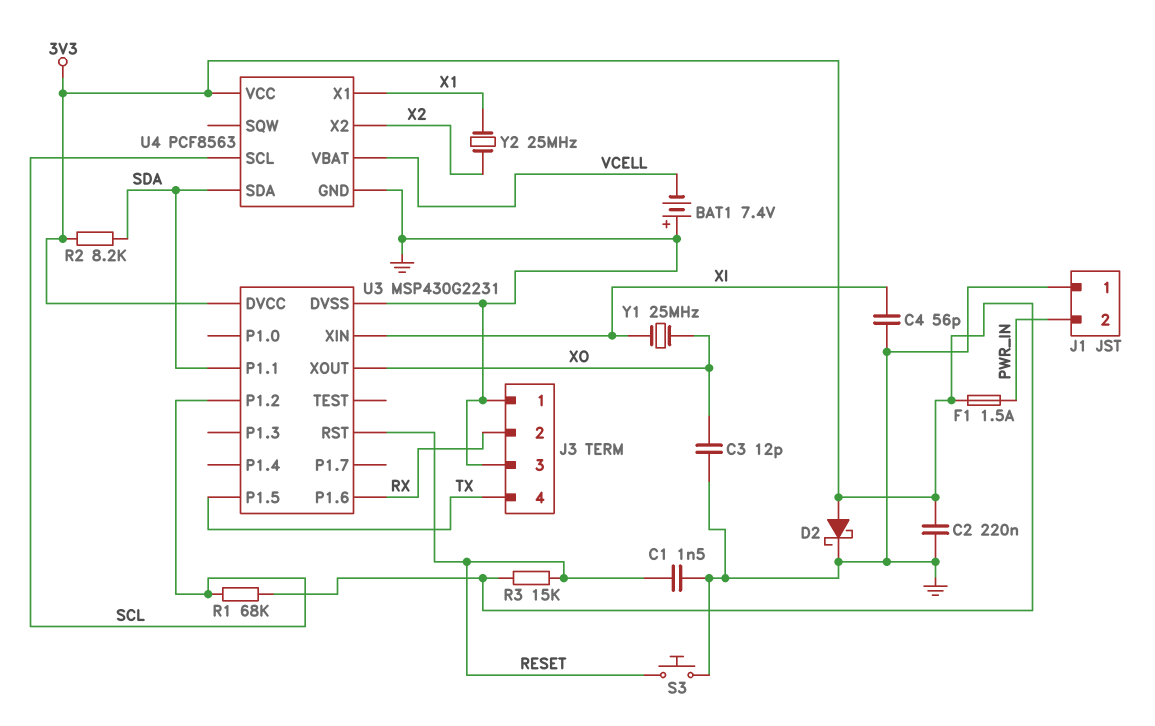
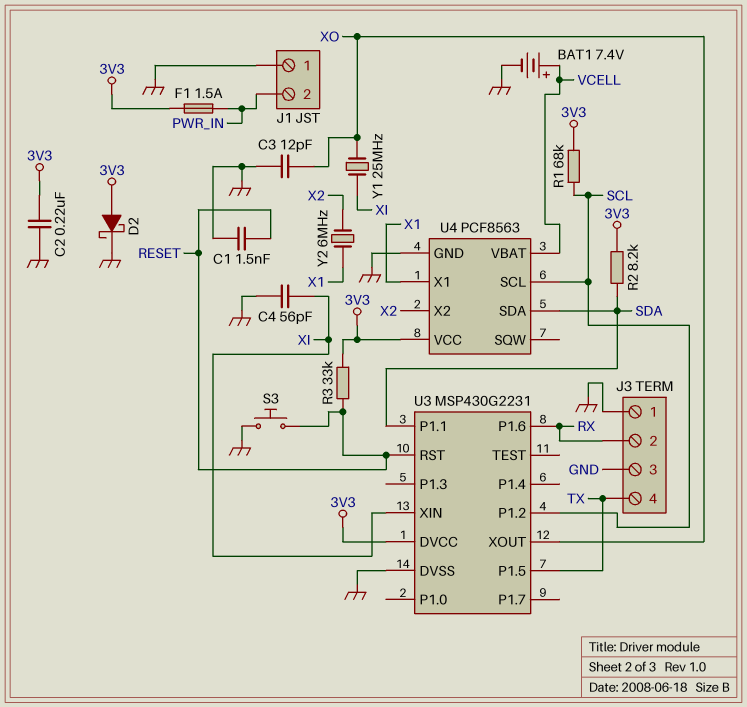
BAT1: 7.4V (plus GND, minus VCELL) -> 7.4V (plus VCELL, minus GND)
R3: 15k (3V3, RESET) -> 33k (3V3, RESET)
Y2: 25MHz (X1, X2) -> 6MHz (X1, X2)

